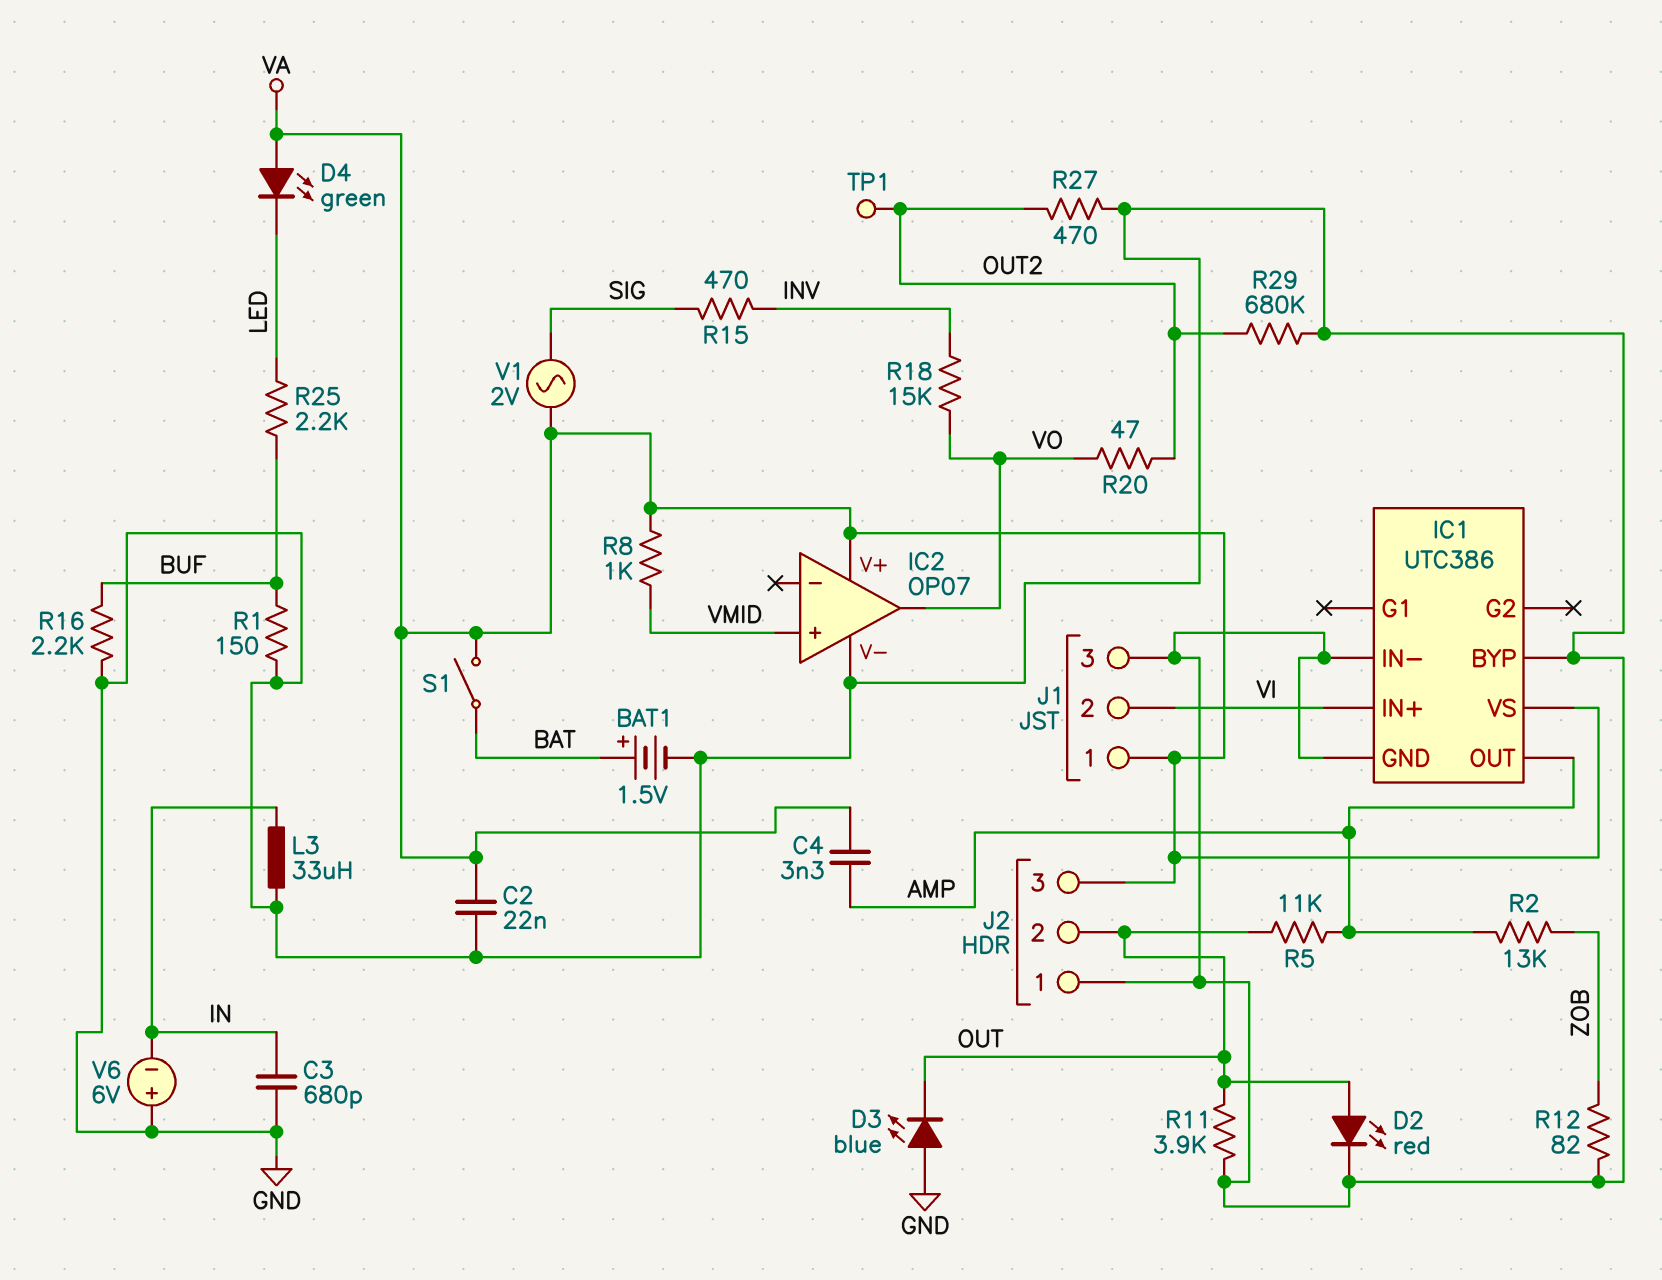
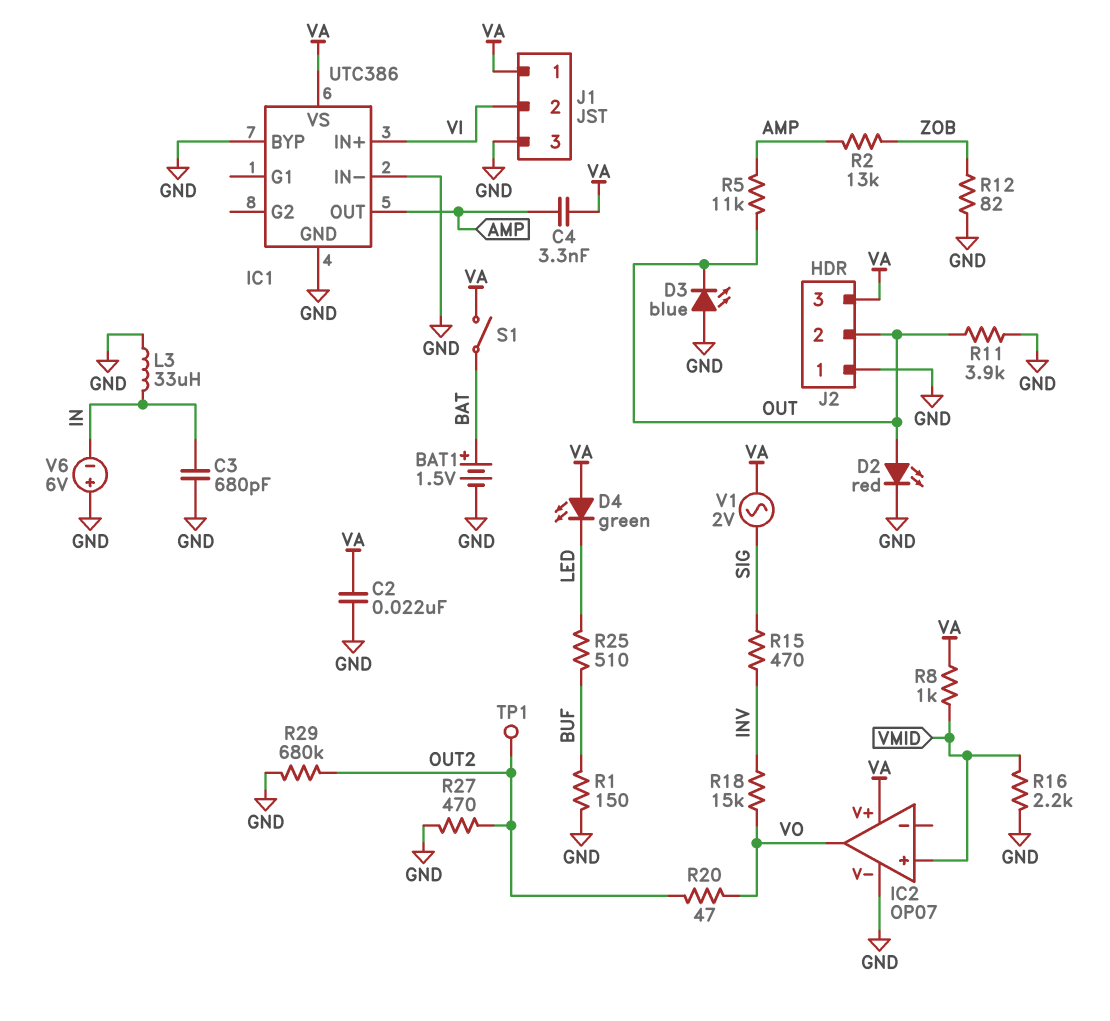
R16: 2.2k (BUF, GND) -> 2.2k (GND, VMID)
R25: 2.2k (BUF, LED) -> 510 (BUF, LED)

